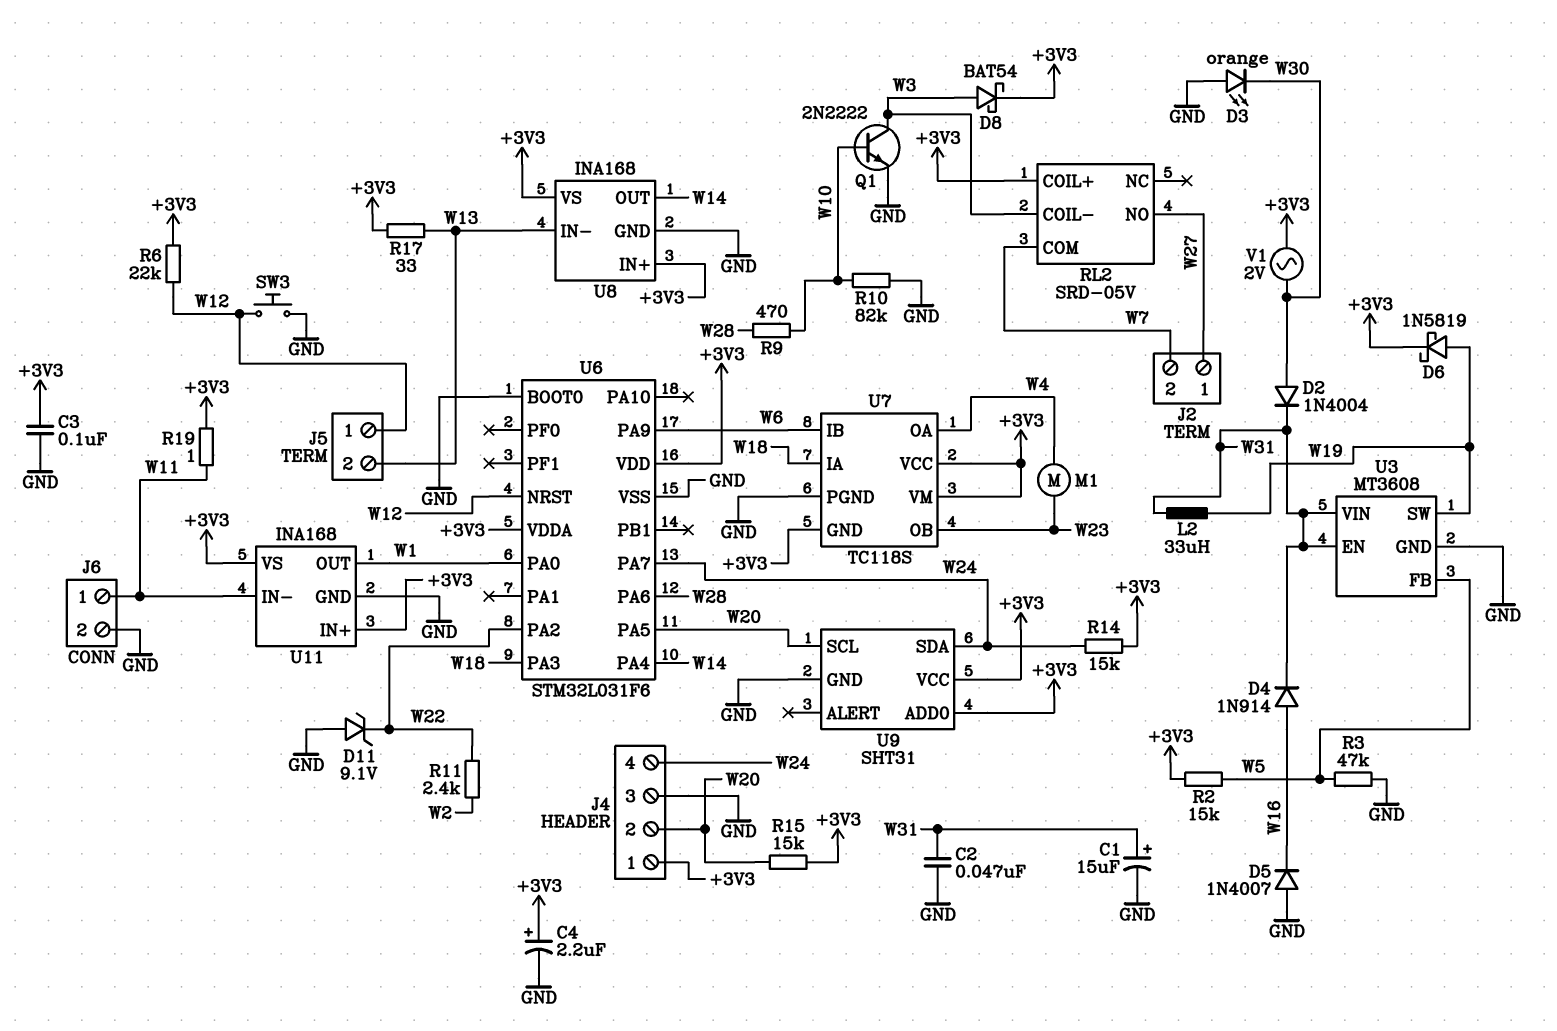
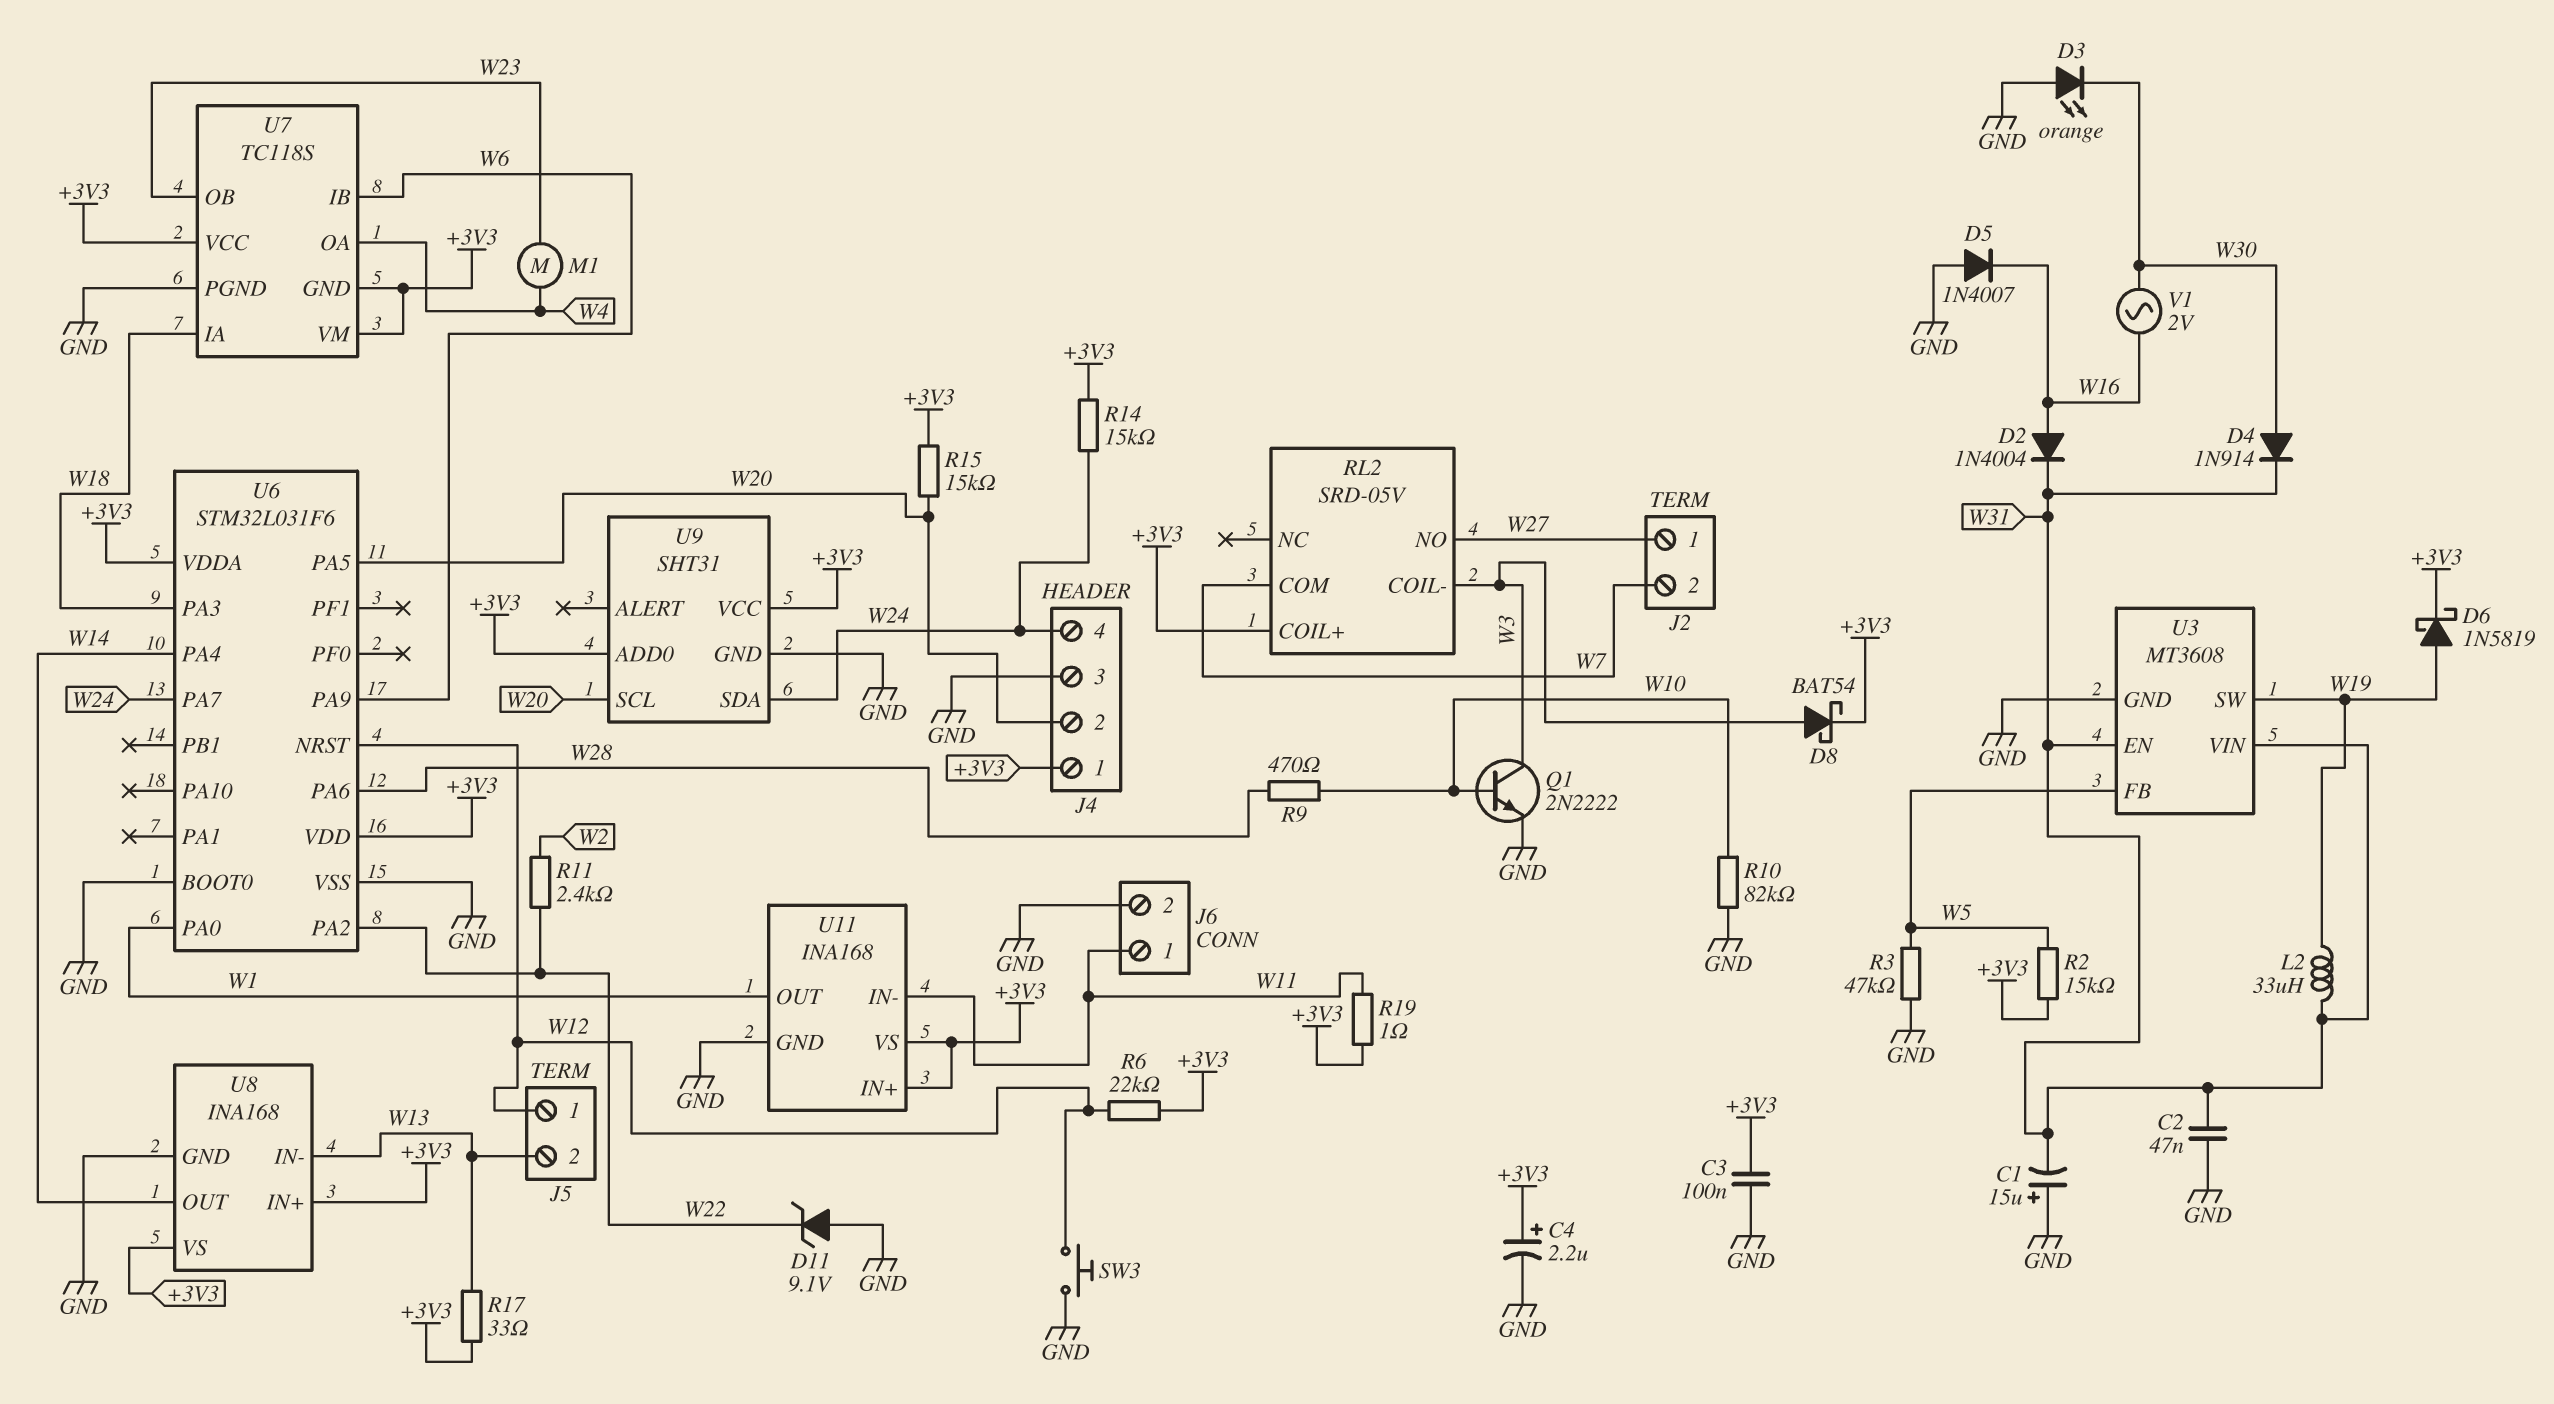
C1: 15uF (plus W31, minus GND) -> 15uF (plus GND, minus W31)
D2: diode 1N4004 (A W30, K W31) -> diode 1N4004 (A W16, K W31)
D4: diode 1N914 (A W16, K W31) -> diode 1N914 (A W30, K W31)
V1: AC 2V (+3V3, W30) -> AC 2V (W16, W30)

